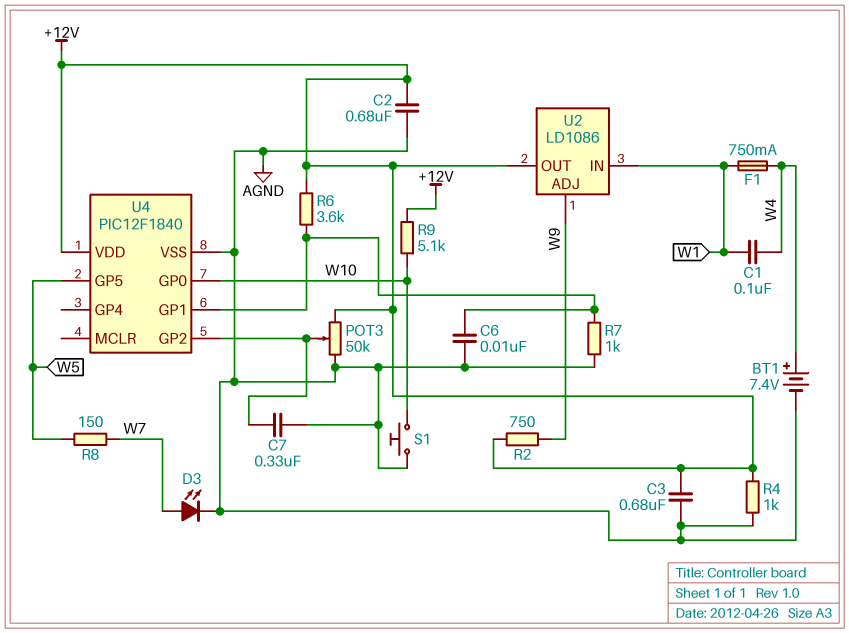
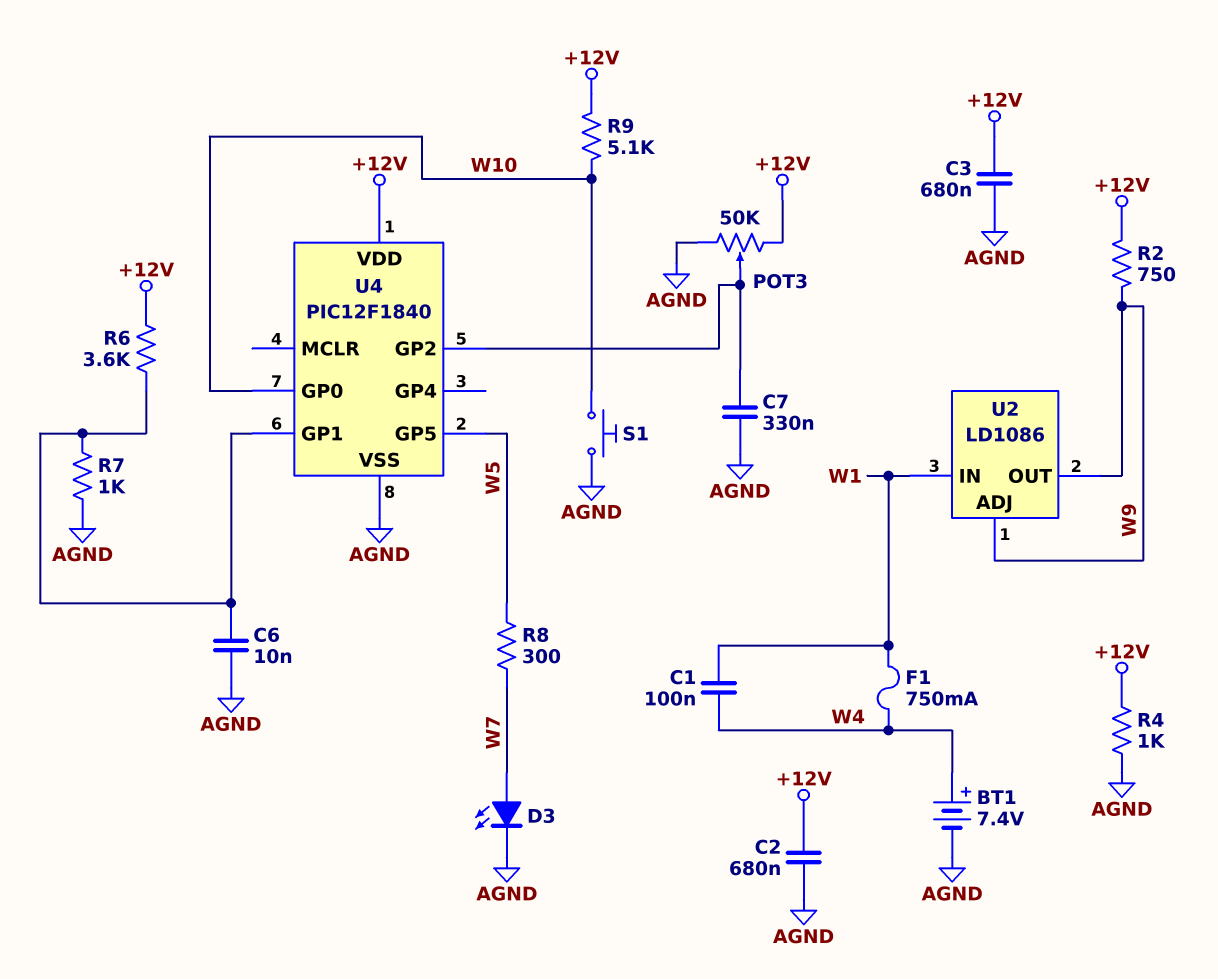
R8: 150 (W5, W7) -> 300 (W5, W7)
U2 pin OUT: +12V -> W9

